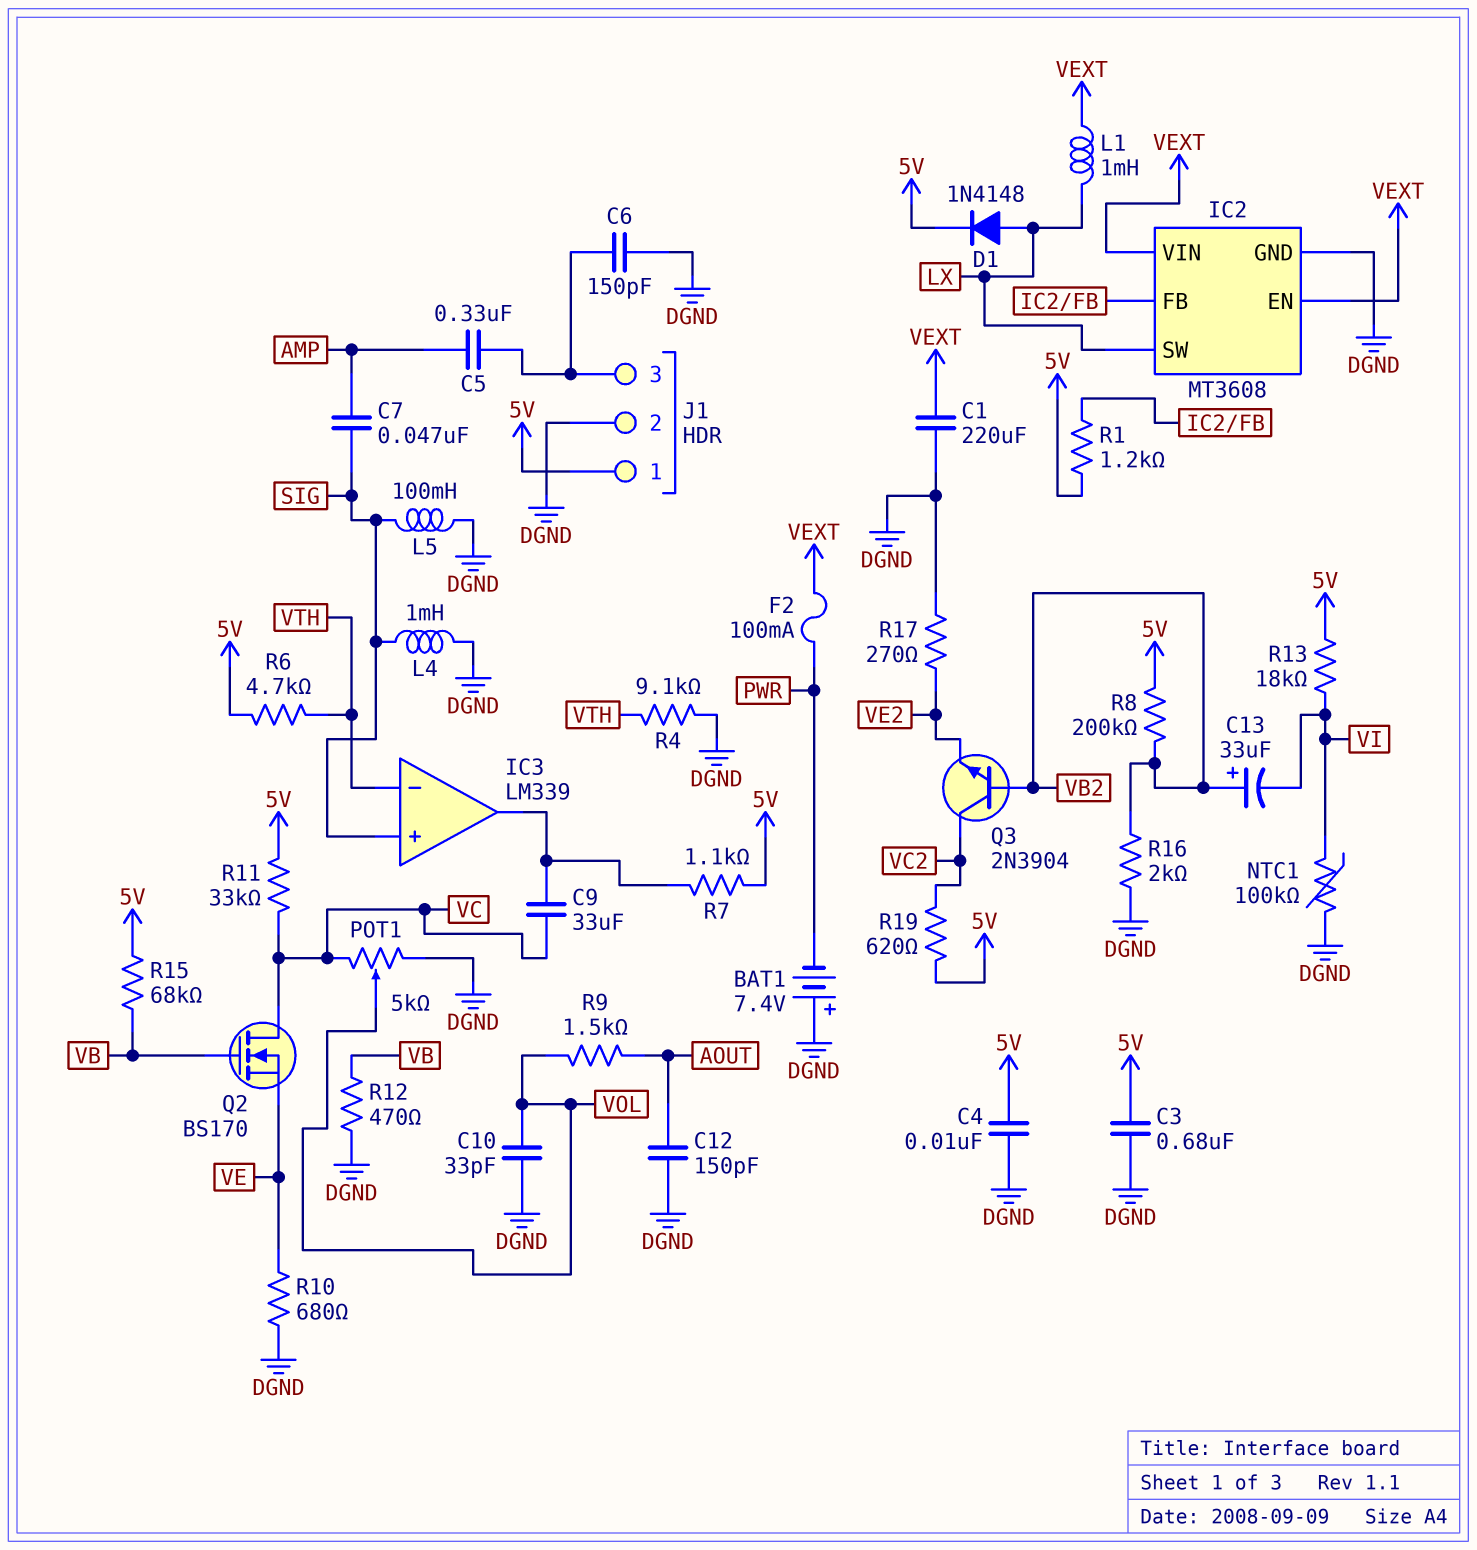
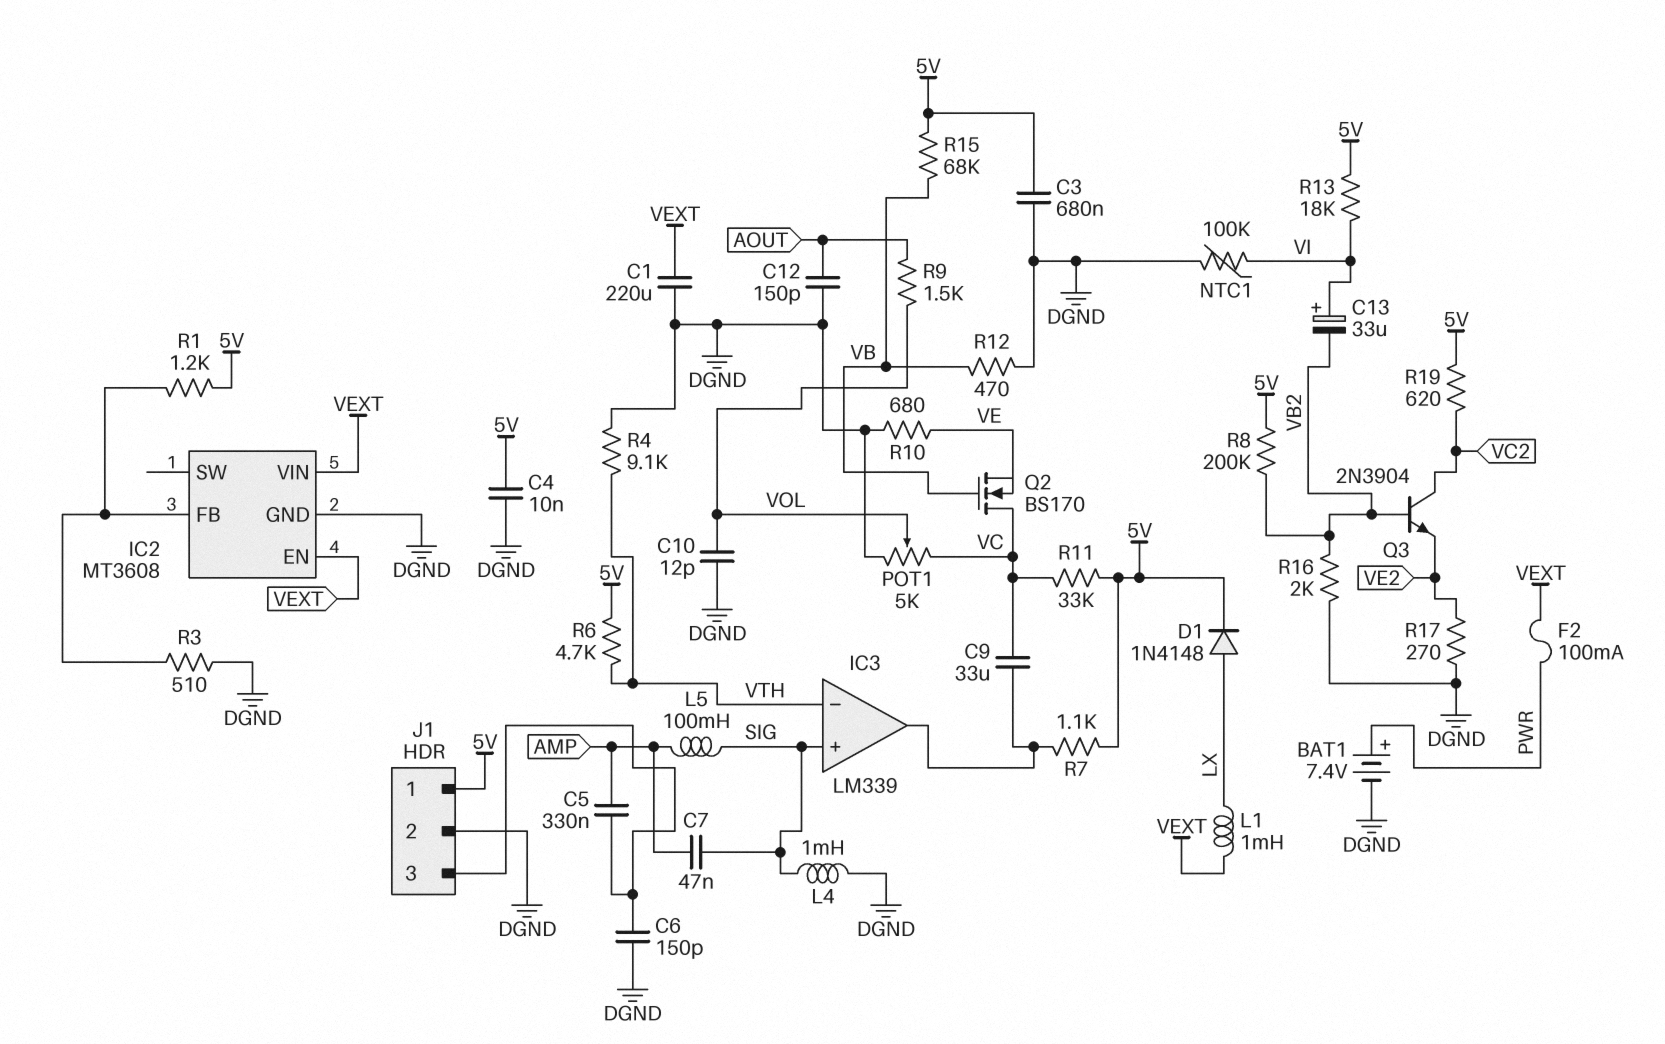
BAT1: 7.4V (plus DGND, minus PWR) -> 7.4V (plus PWR, minus DGND)
C10: 33pF (DGND, VOL) -> 12pF (DGND, VOL)
C13: 33uF (plus VB2, minus VI) -> 33uF (plus VI, minus VB2)
IC2 pin SW: LX -> none
L5: 100mH (DGND, SIG) -> 100mH (AMP, SIG)
R3: none -> 510 (DGND, IC2/FB)

